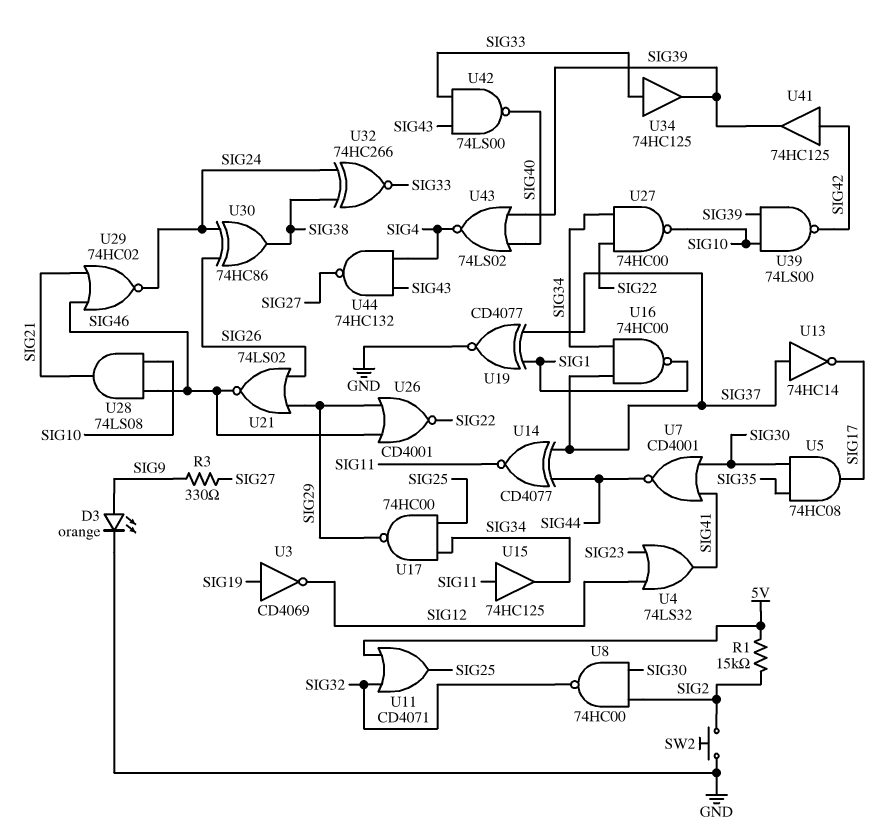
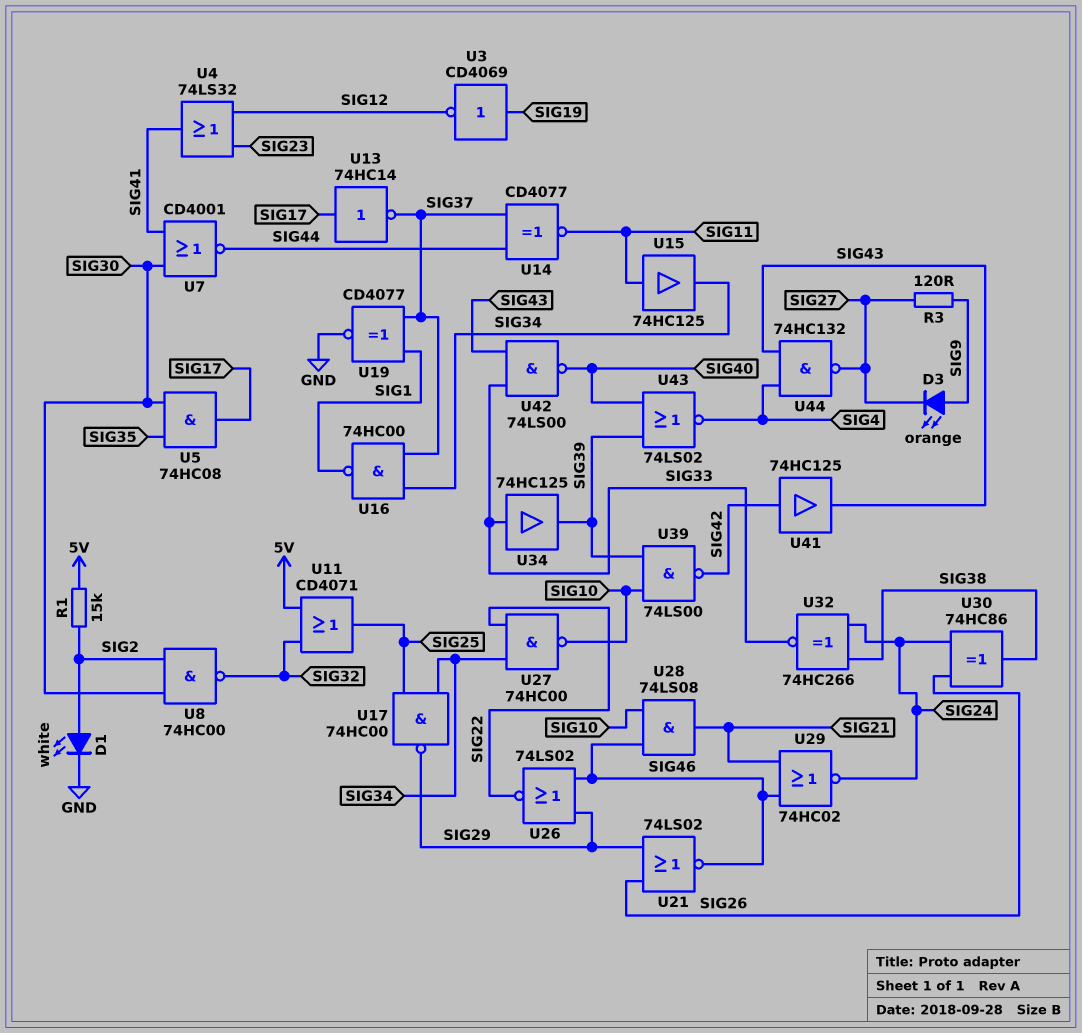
D1: none -> LED white (A SIG2, K GND)
D3: LED orange (A SIG9, K GND) -> LED orange (A SIG9, K SIG27)
R3: 330 (SIG9, SIG27) -> 120 (SIG9, SIG27)
SW2: button (GND, SIG2) -> none
U13: NOT 74HC14 (in SIG37, out SIG17) -> NOT 74HC14 (in SIG17, out SIG37)
U26: NOR CD4001 (in SIG29, in SIG46, out SIG22) -> NOR 74LS02 (in SIG29, in SIG46, out SIG22)
U41: buffer 74HC125 (in SIG42, out SIG39) -> buffer 74HC125 (in SIG42, out SIG43)

